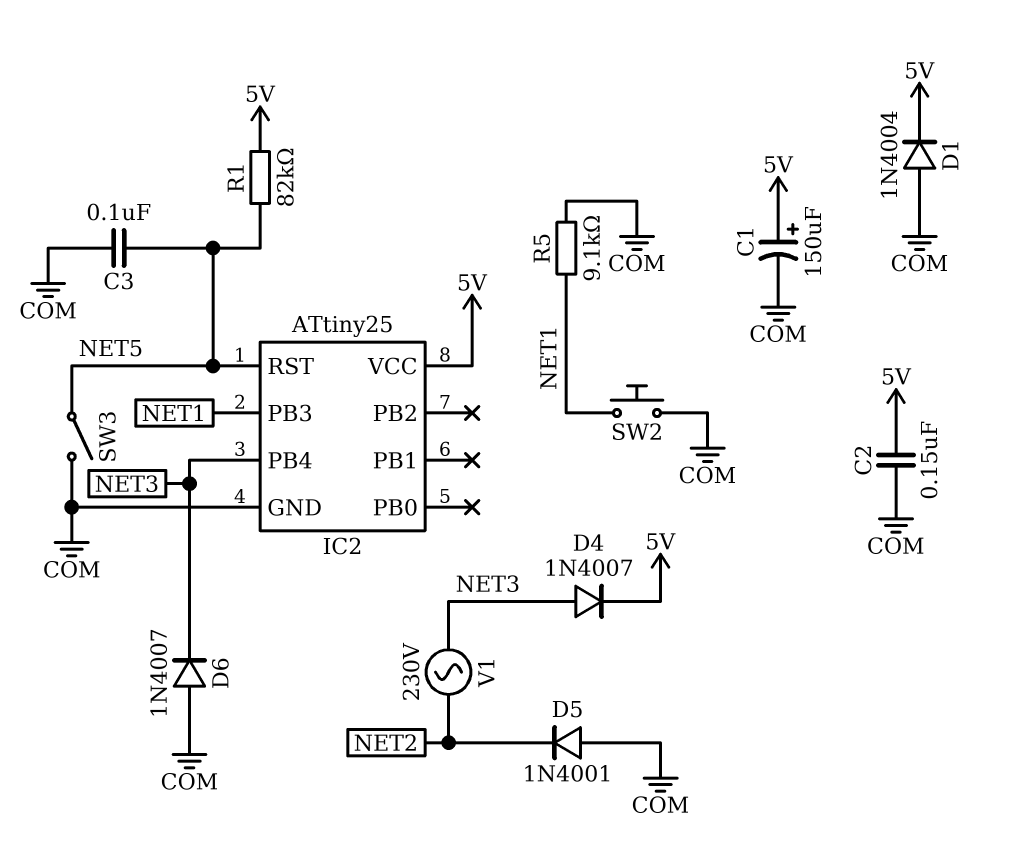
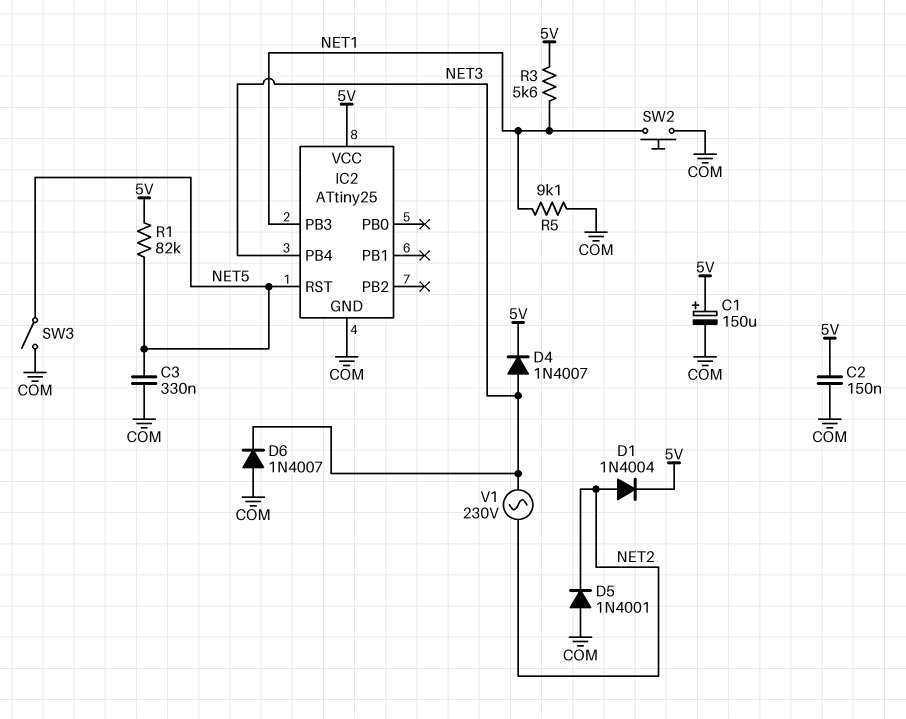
C3: 100nF (COM, NET5) -> 330nF (COM, NET5)
D1: diode 1N4004 (A COM, K 5V) -> diode 1N4004 (A NET2, K 5V)
R3: none -> 5.6k (5V, NET1)

